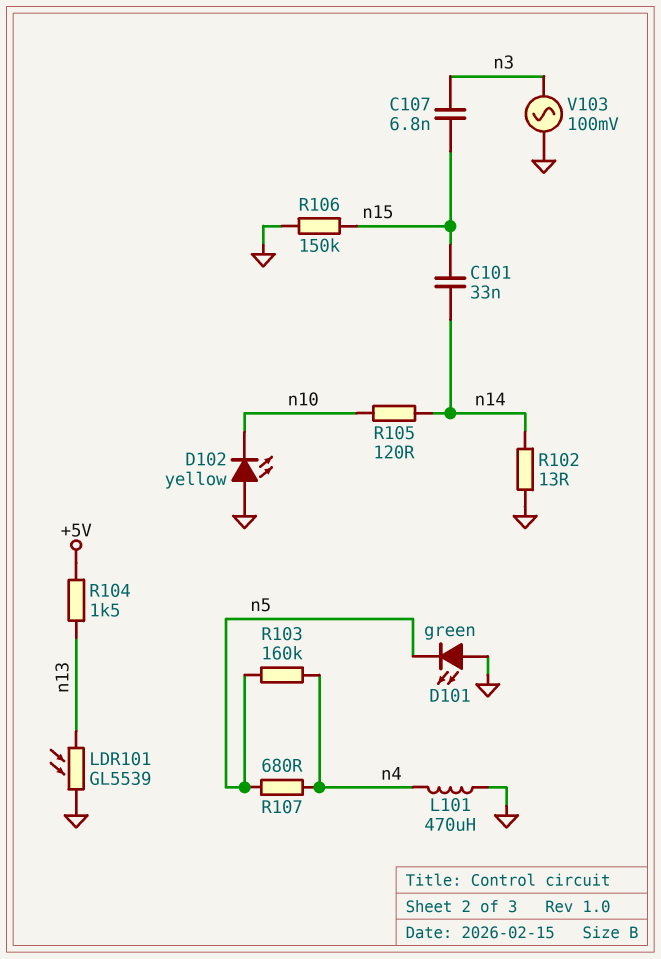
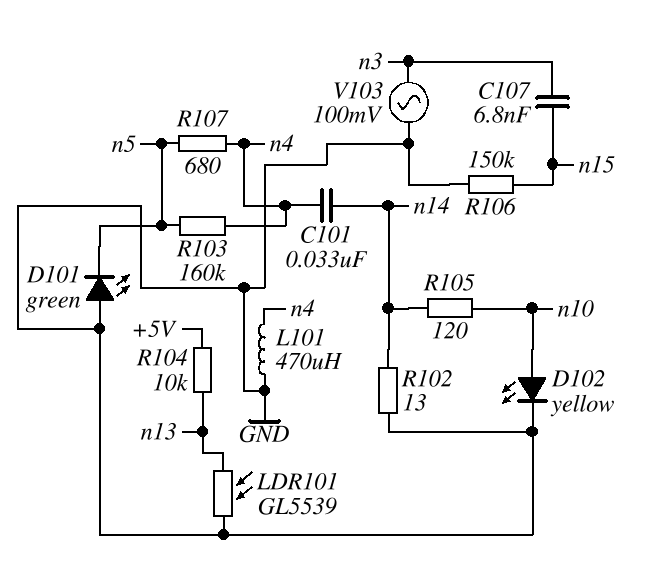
C101: 33nF (n14, n15) -> 33nF (n4, n14)
D102: LED yellow (A GND, K n10) -> LED yellow (A n10, K GND)
R104: 1.5k (+5V, n13) -> 10k (+5V, n13)

